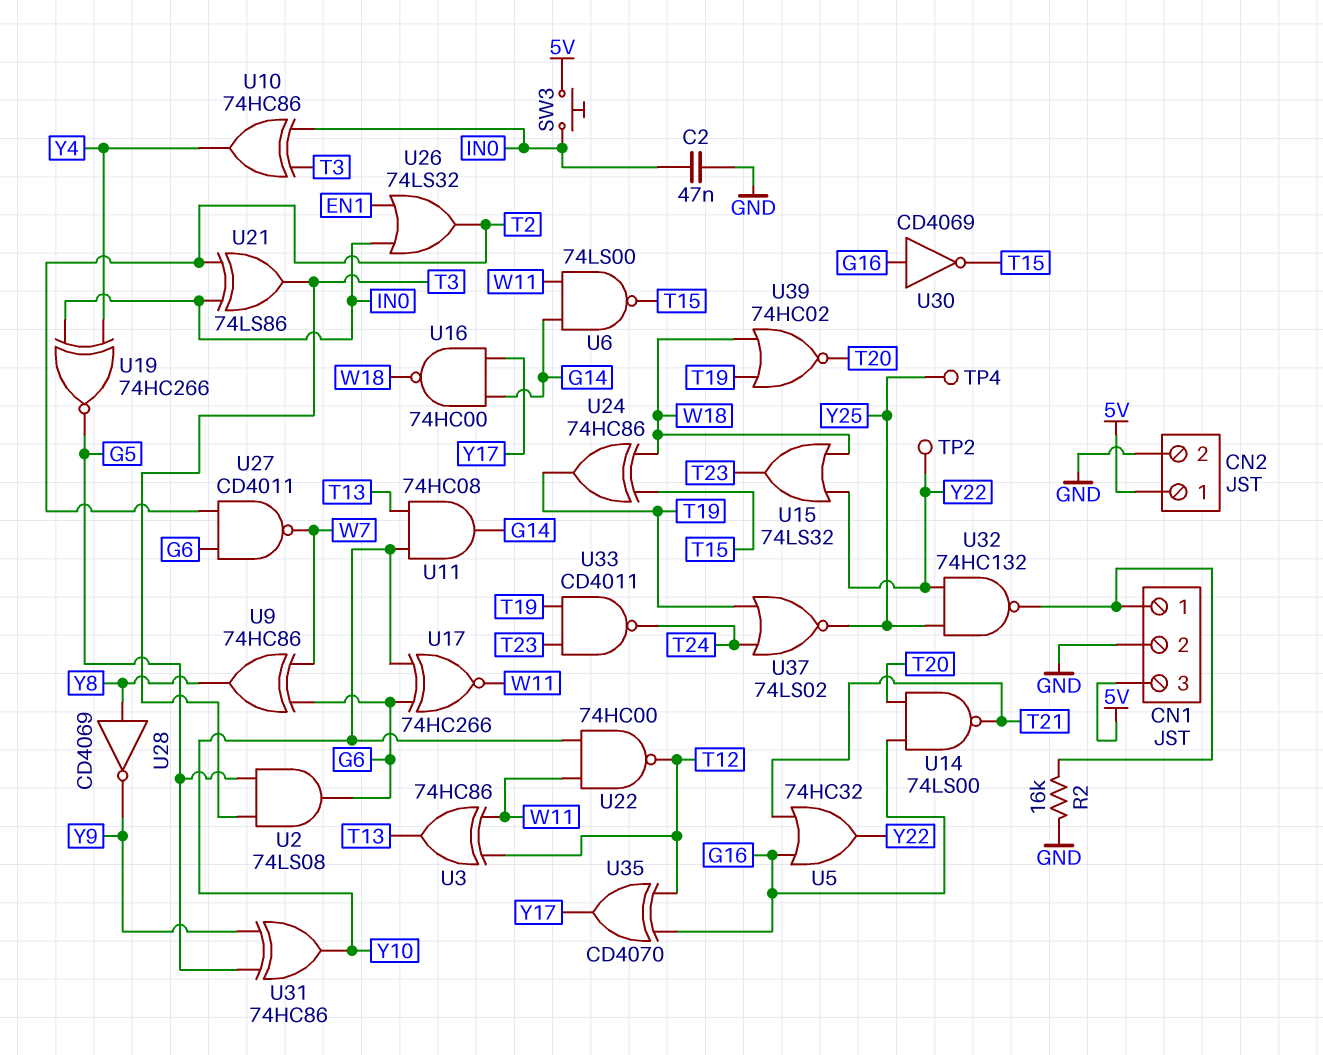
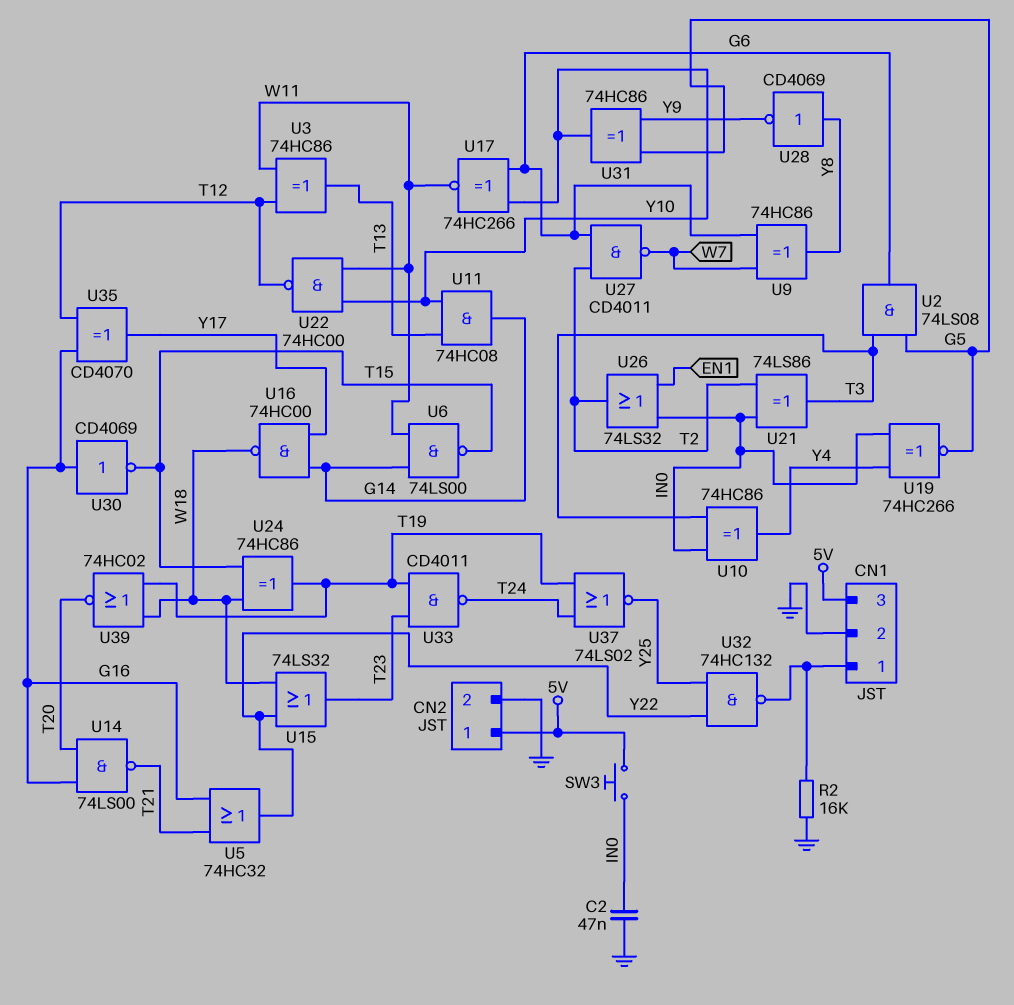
TP2: test point (Y22) -> none
TP4: test point (Y25) -> none

